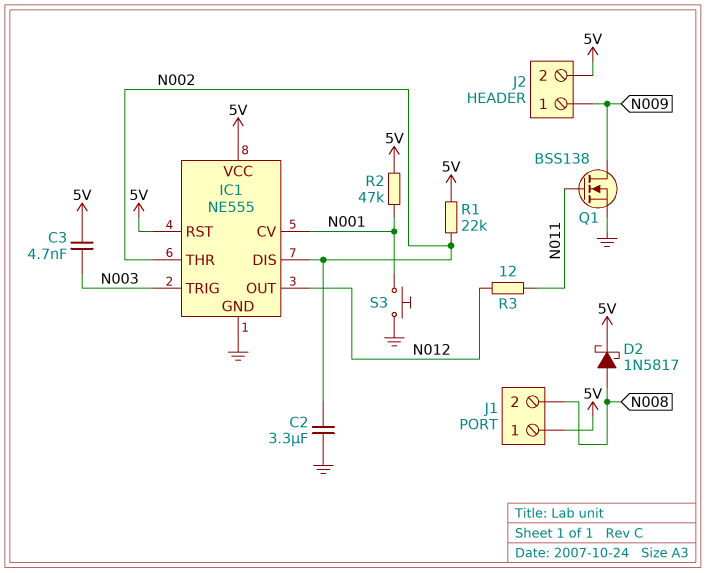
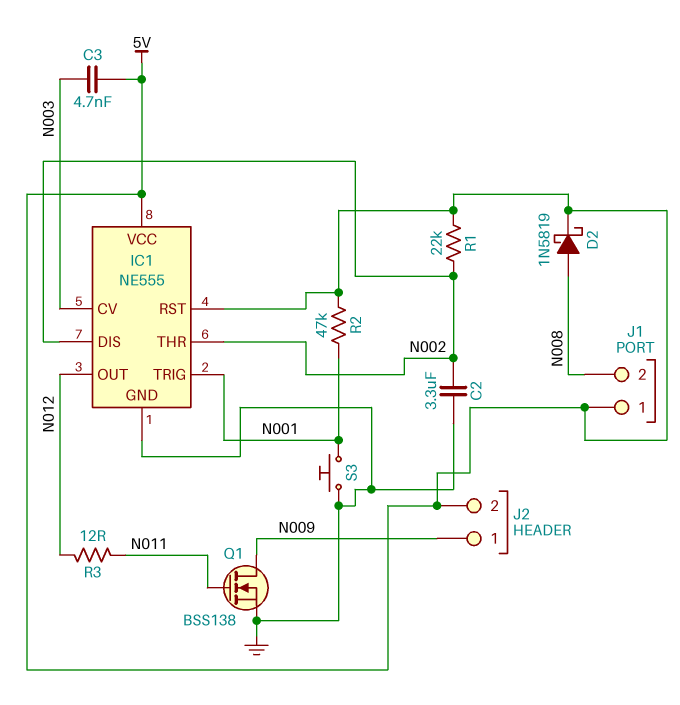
D2: schottky 1N5817 (A N008, K 5V) -> schottky 1N5819 (A N008, K 5V)
IC1 pin CV: N001 -> N003
IC1 pin TRIG: N003 -> N001

